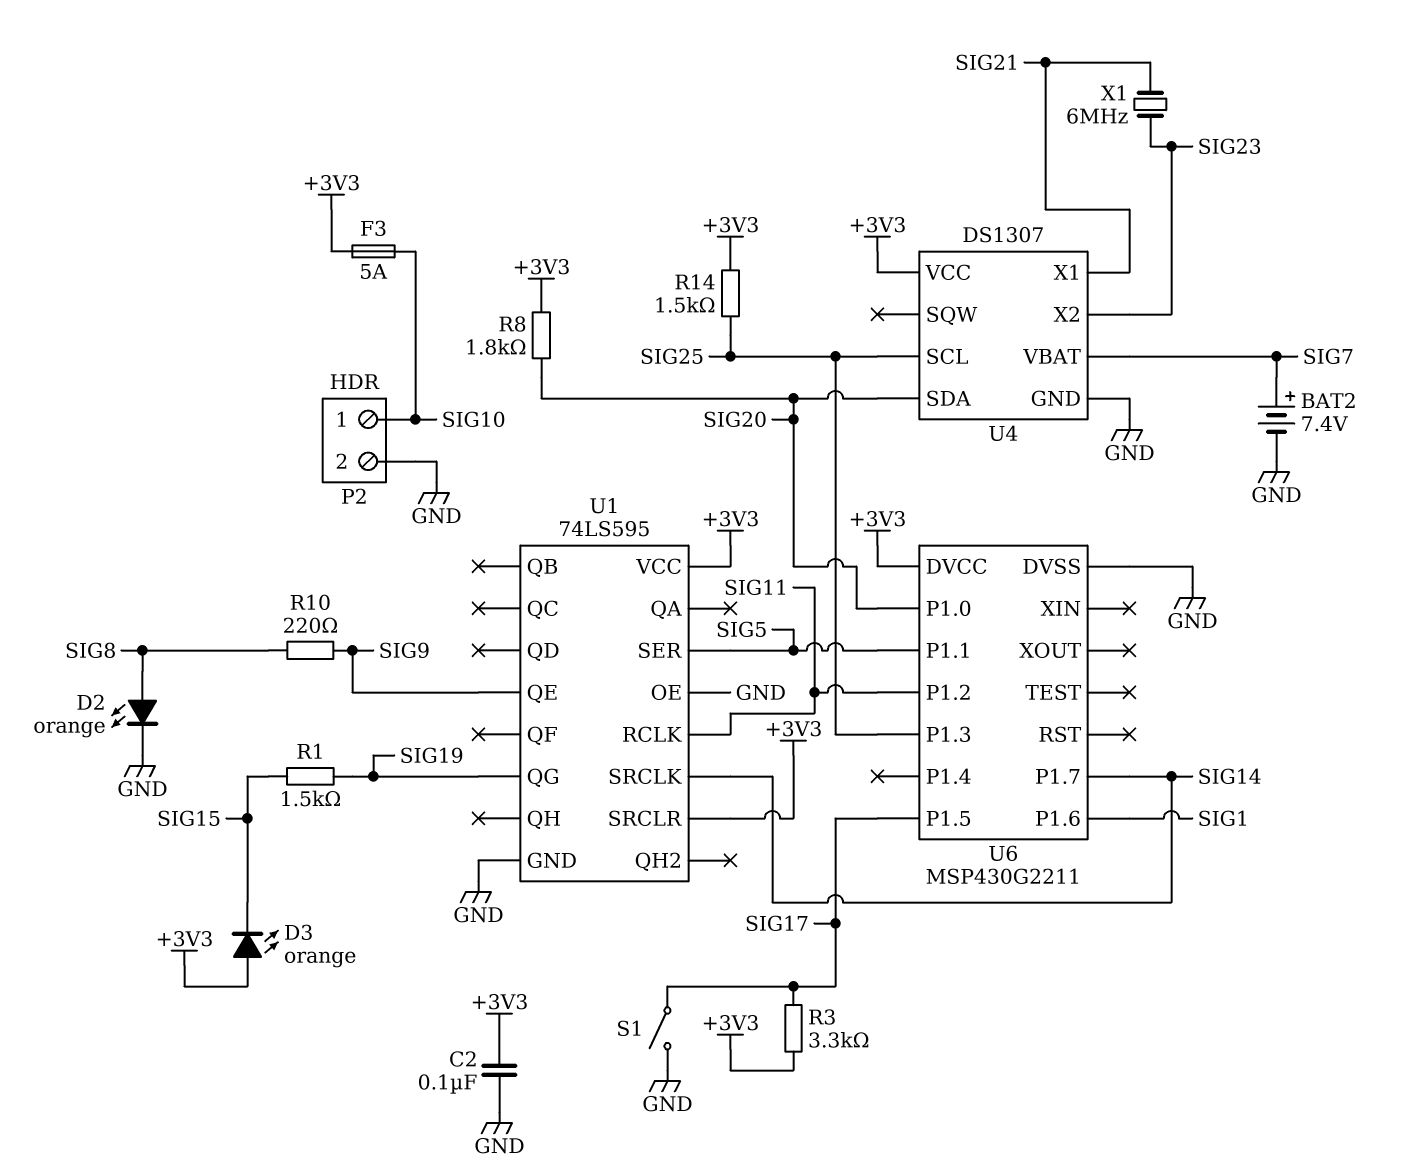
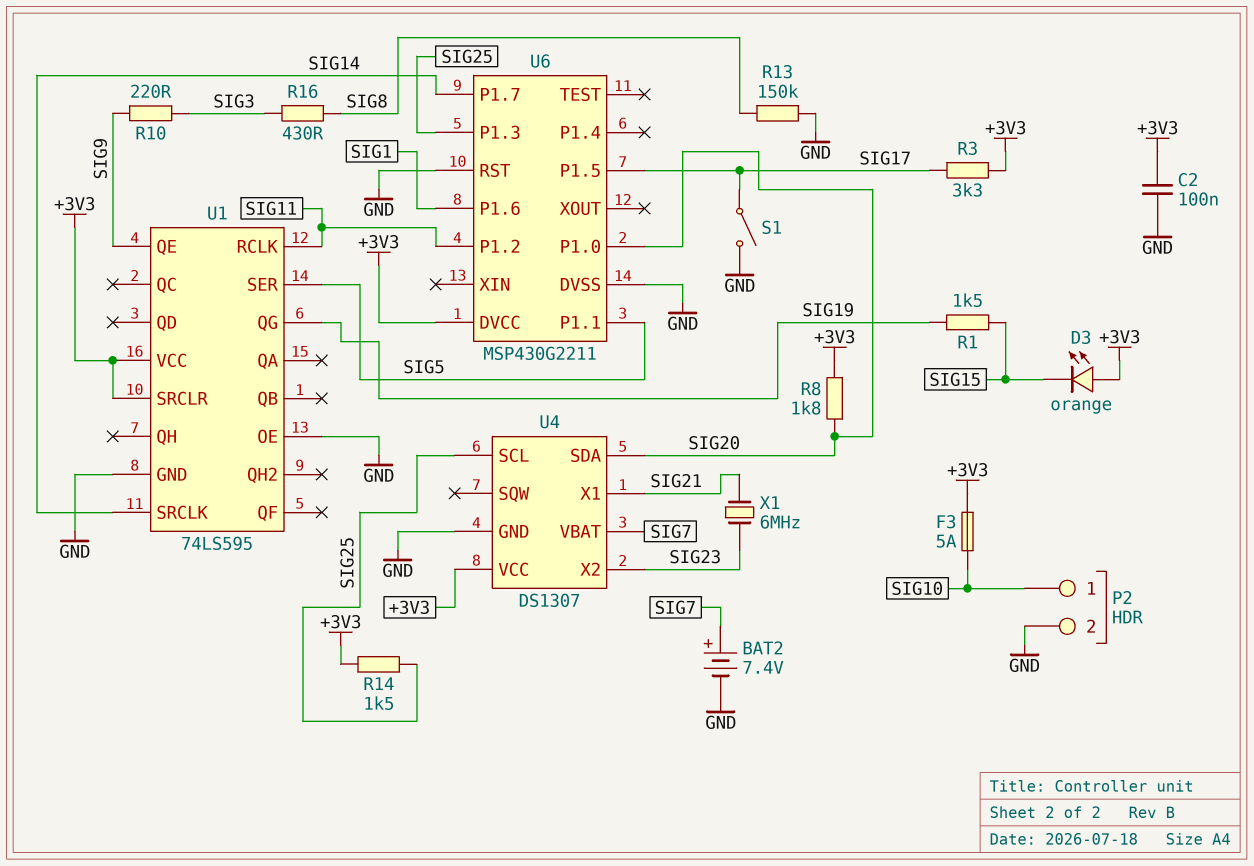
D2: LED orange (A SIG8, K GND) -> none
R10: 220 (SIG8, SIG9) -> 220 (SIG3, SIG9)
R13: none -> 150k (GND, SIG8)
R16: none -> 430 (SIG3, SIG8)
U6 pin RST: none -> GND

